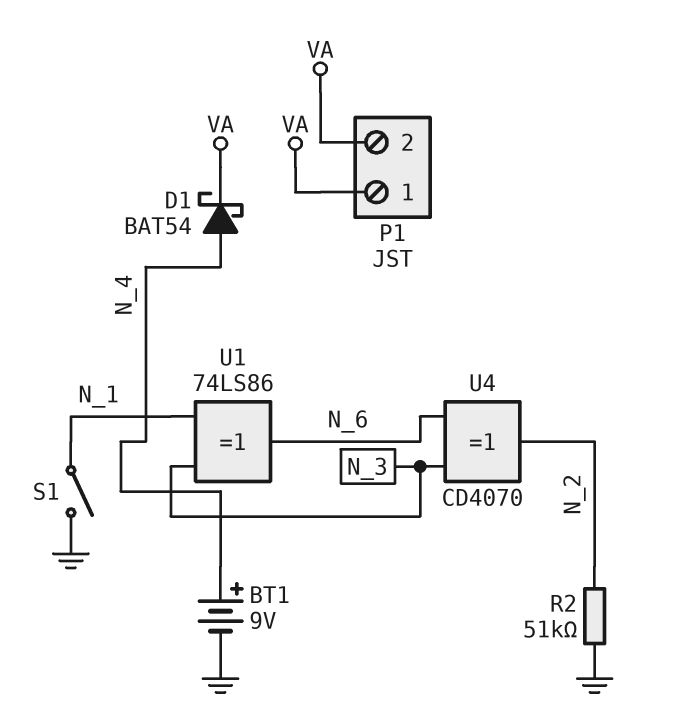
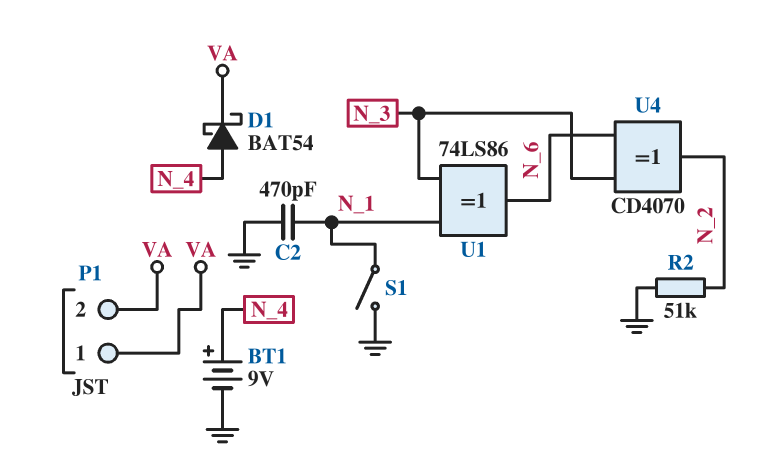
C2: none -> 470pF (GND, N_1)

